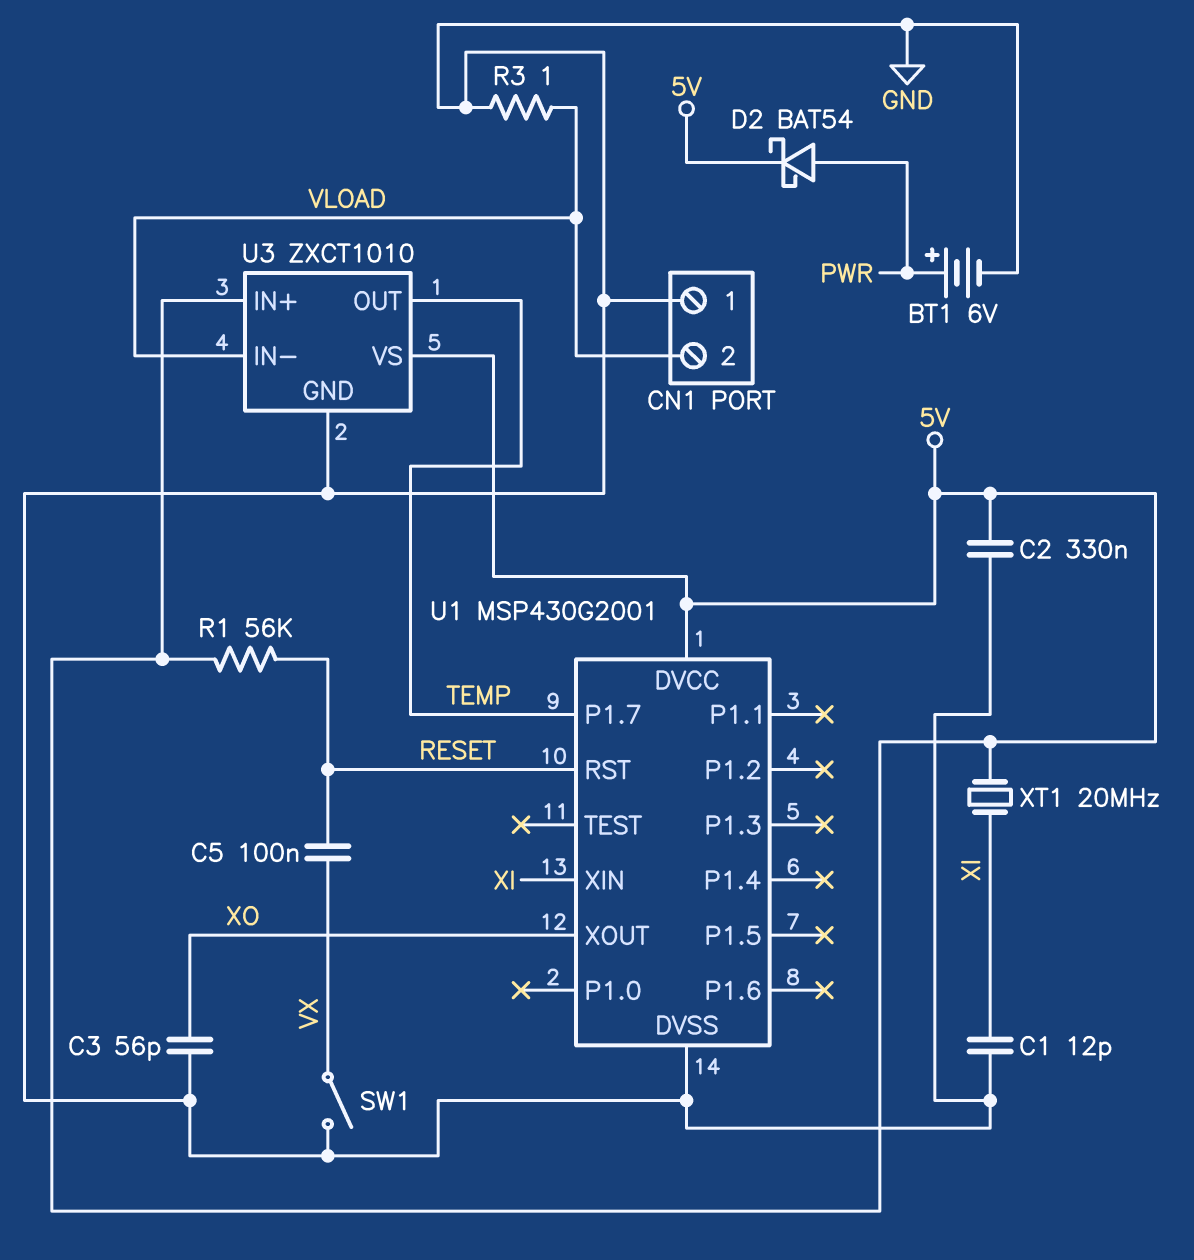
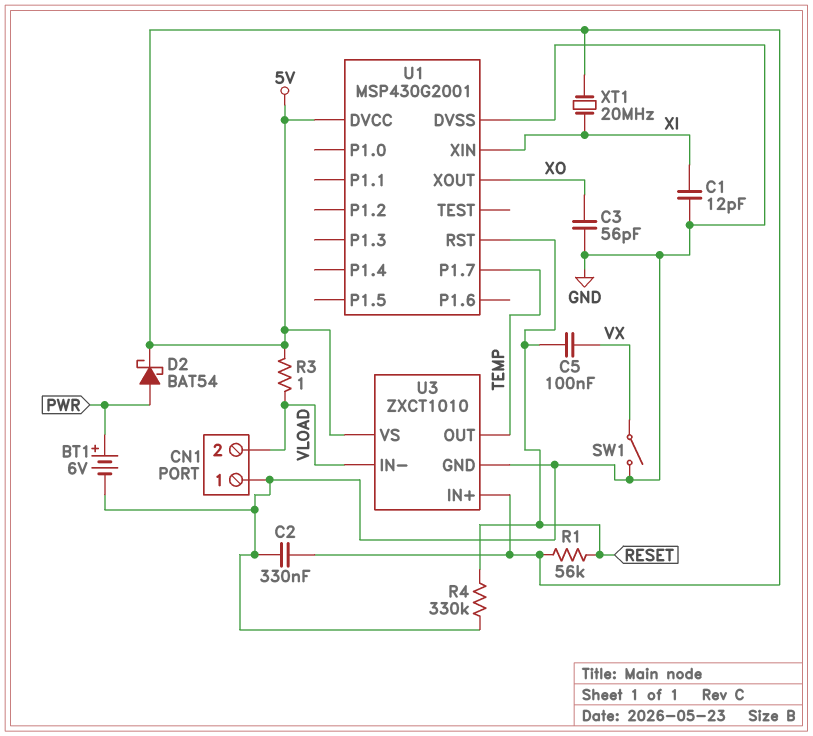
R3: 1 (GND, VLOAD) -> 1 (5V, VLOAD)
R4: none -> 330k (GND, RESET)

